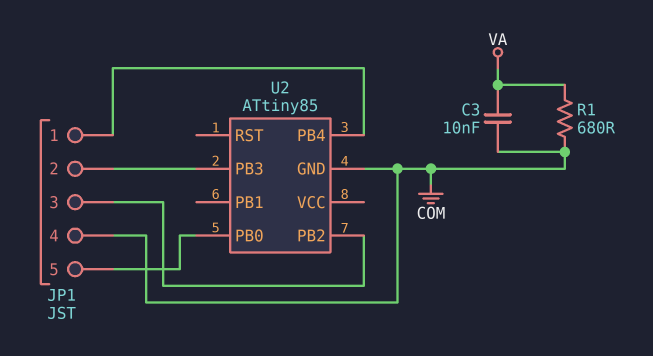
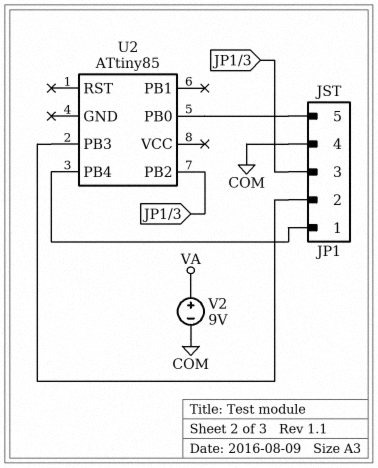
C3: 10nF (COM, VA) -> none
R1: 680 (COM, VA) -> none
U2 pin GND: COM -> none
V2: none -> 9V (plus VA, minus COM)

